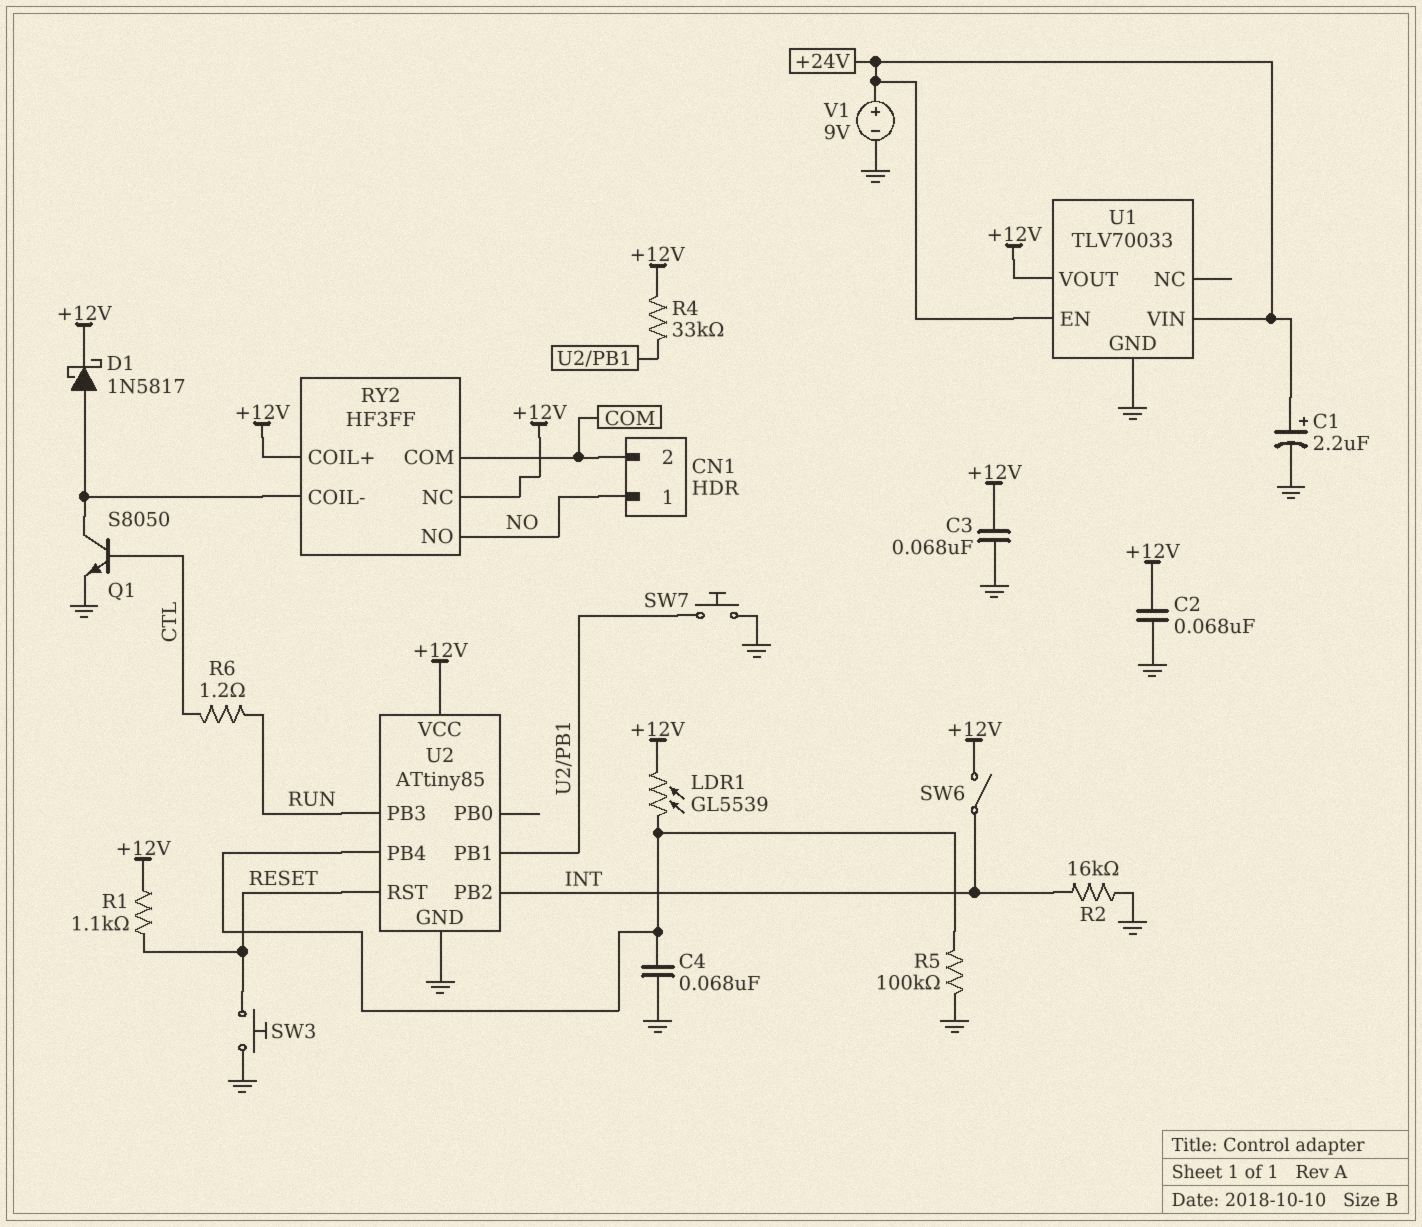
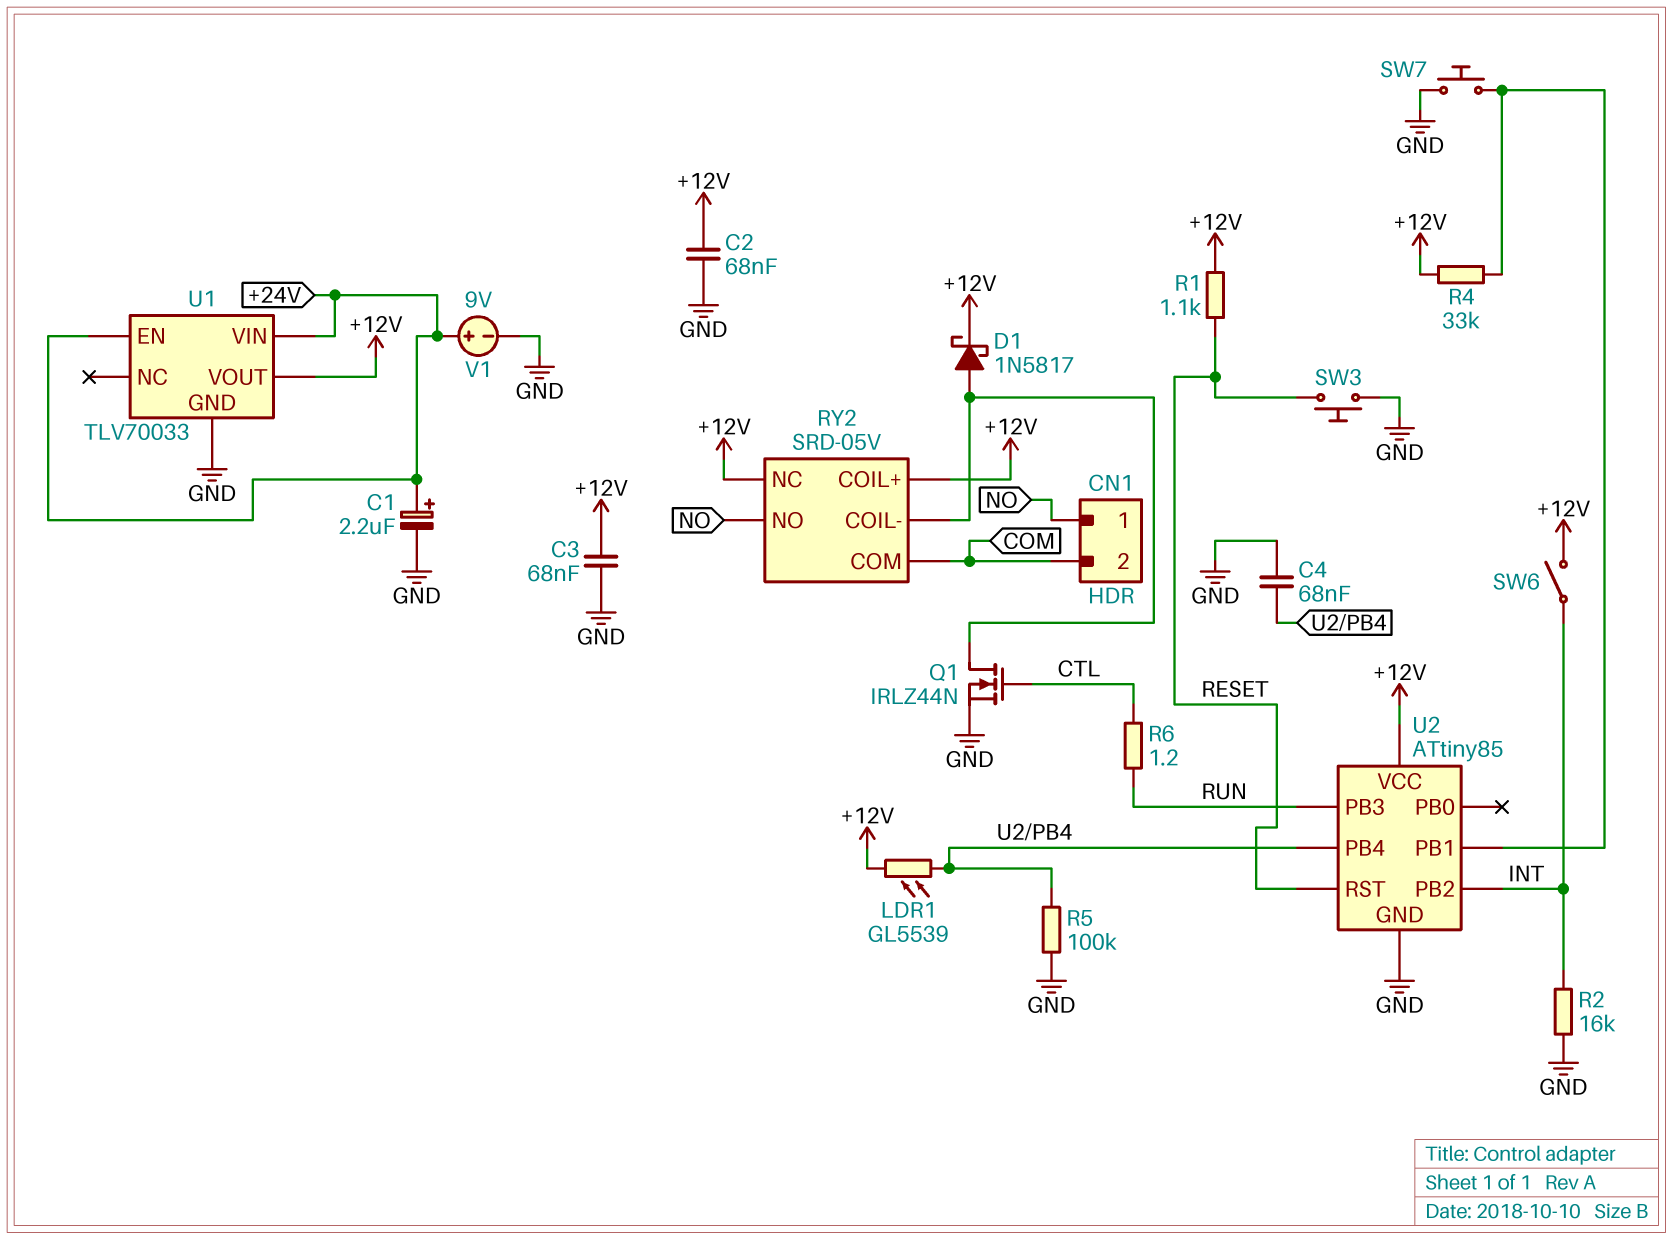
Q1: NPN S8050 (B CTL, C RY2/COIL-, E GND) -> NMOS IRLZ44N (G CTL, D RY2/COIL-, S GND)
RY2: HF3FF -> SRD-05V

